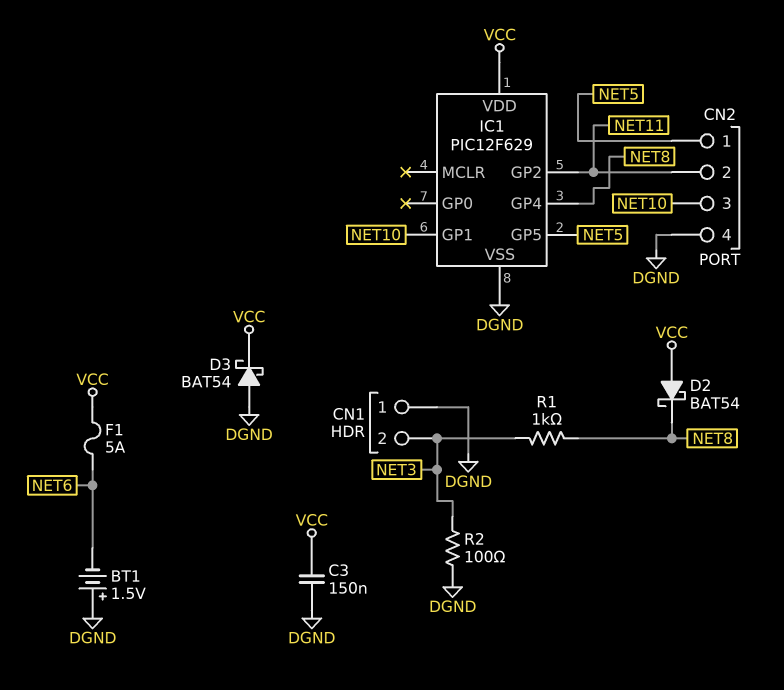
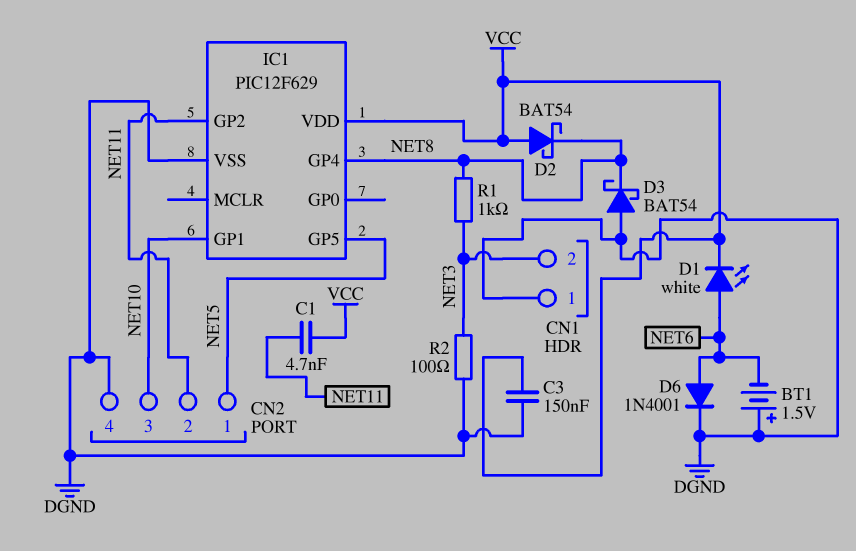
C1: none -> 4.7nF (NET11, VCC)
D1: none -> LED white (A NET6, K VCC)
D3: schottky BAT54 (A DGND, K VCC) -> schottky BAT54 (A DGND, K NET8)
D6: none -> diode 1N4001 (A NET6, K DGND)
F1: 5A (NET6, VCC) -> none

